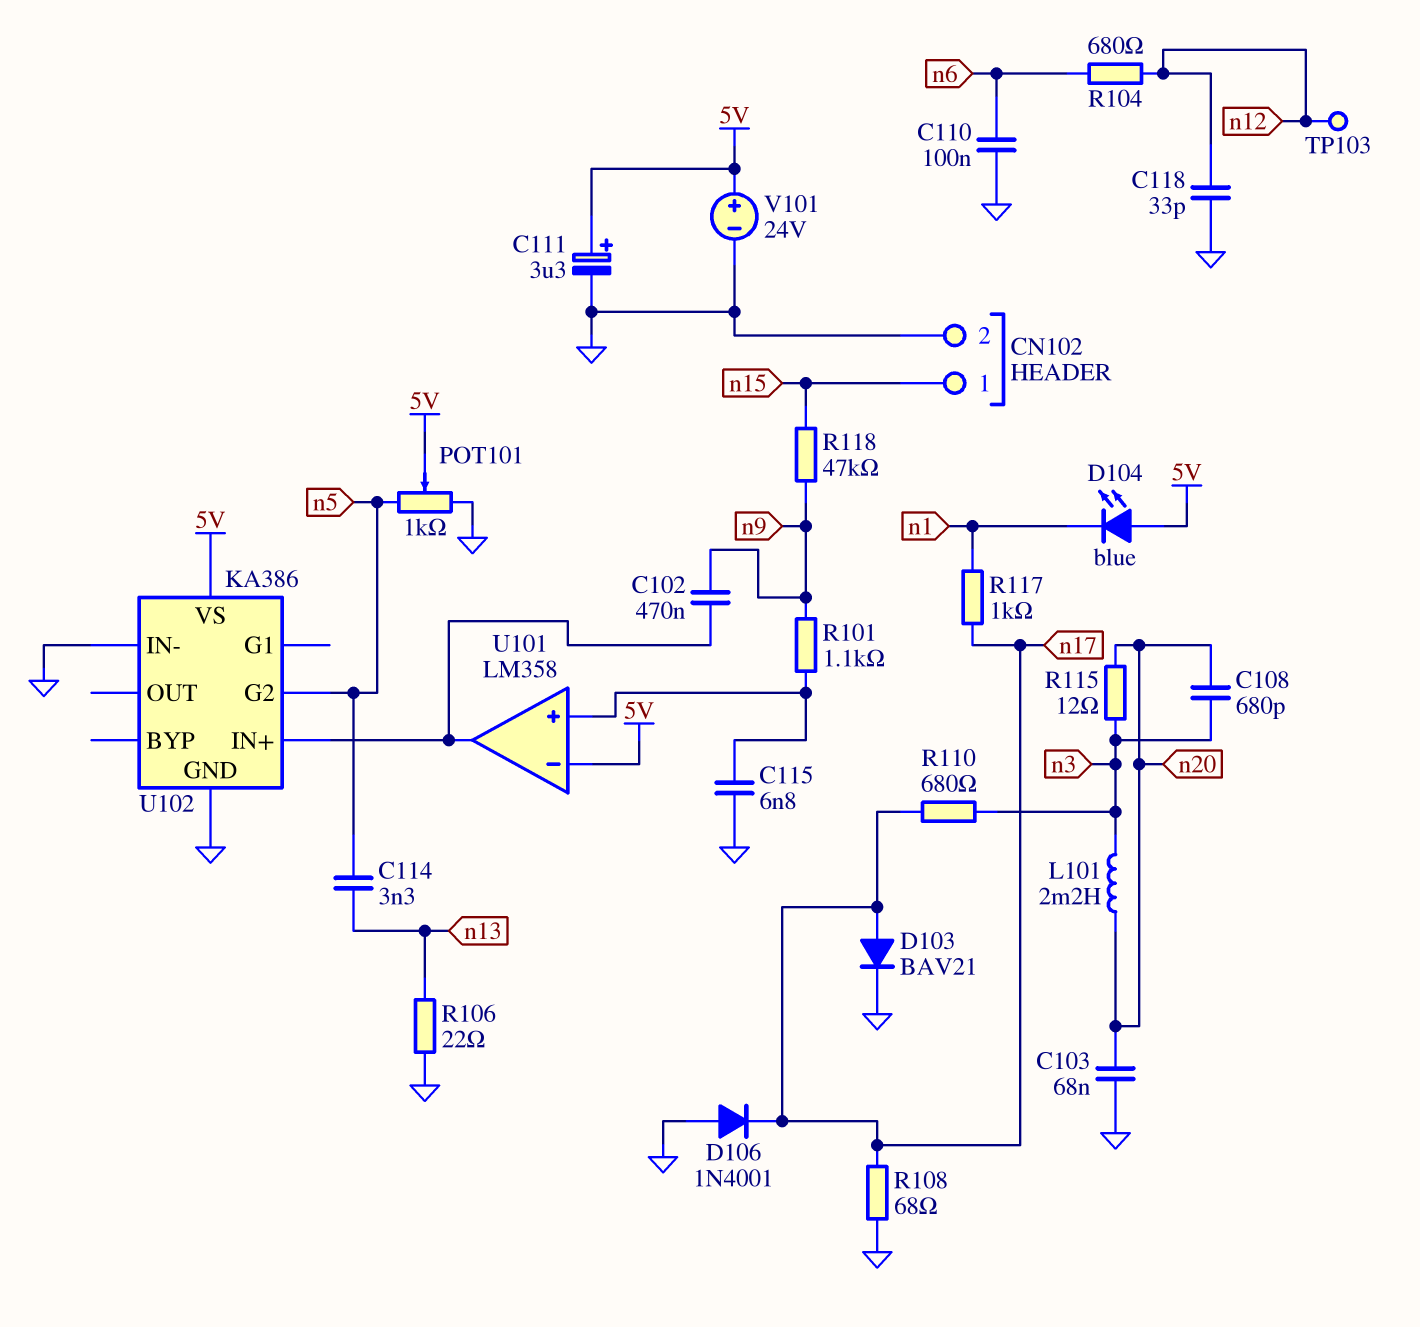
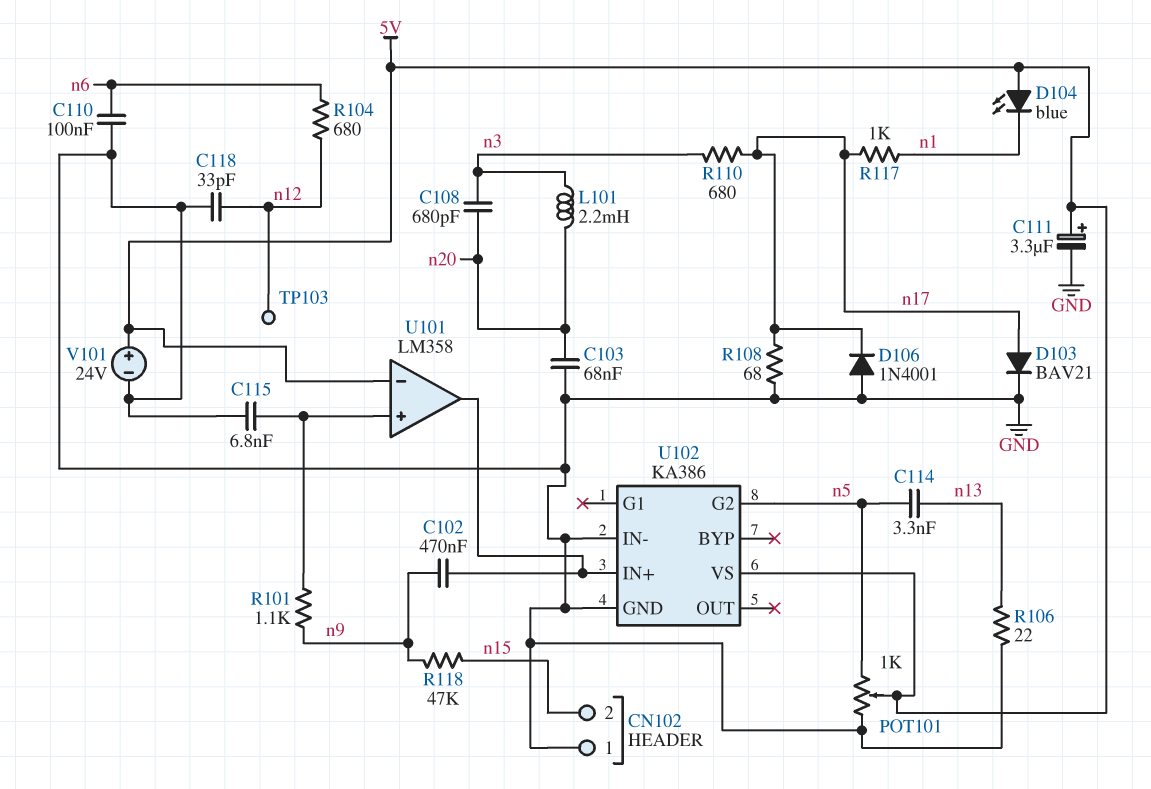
CN102 pin 1: n15 -> GND
CN102 pin 2: GND -> n15
R115: 12 (n3, n20) -> none

